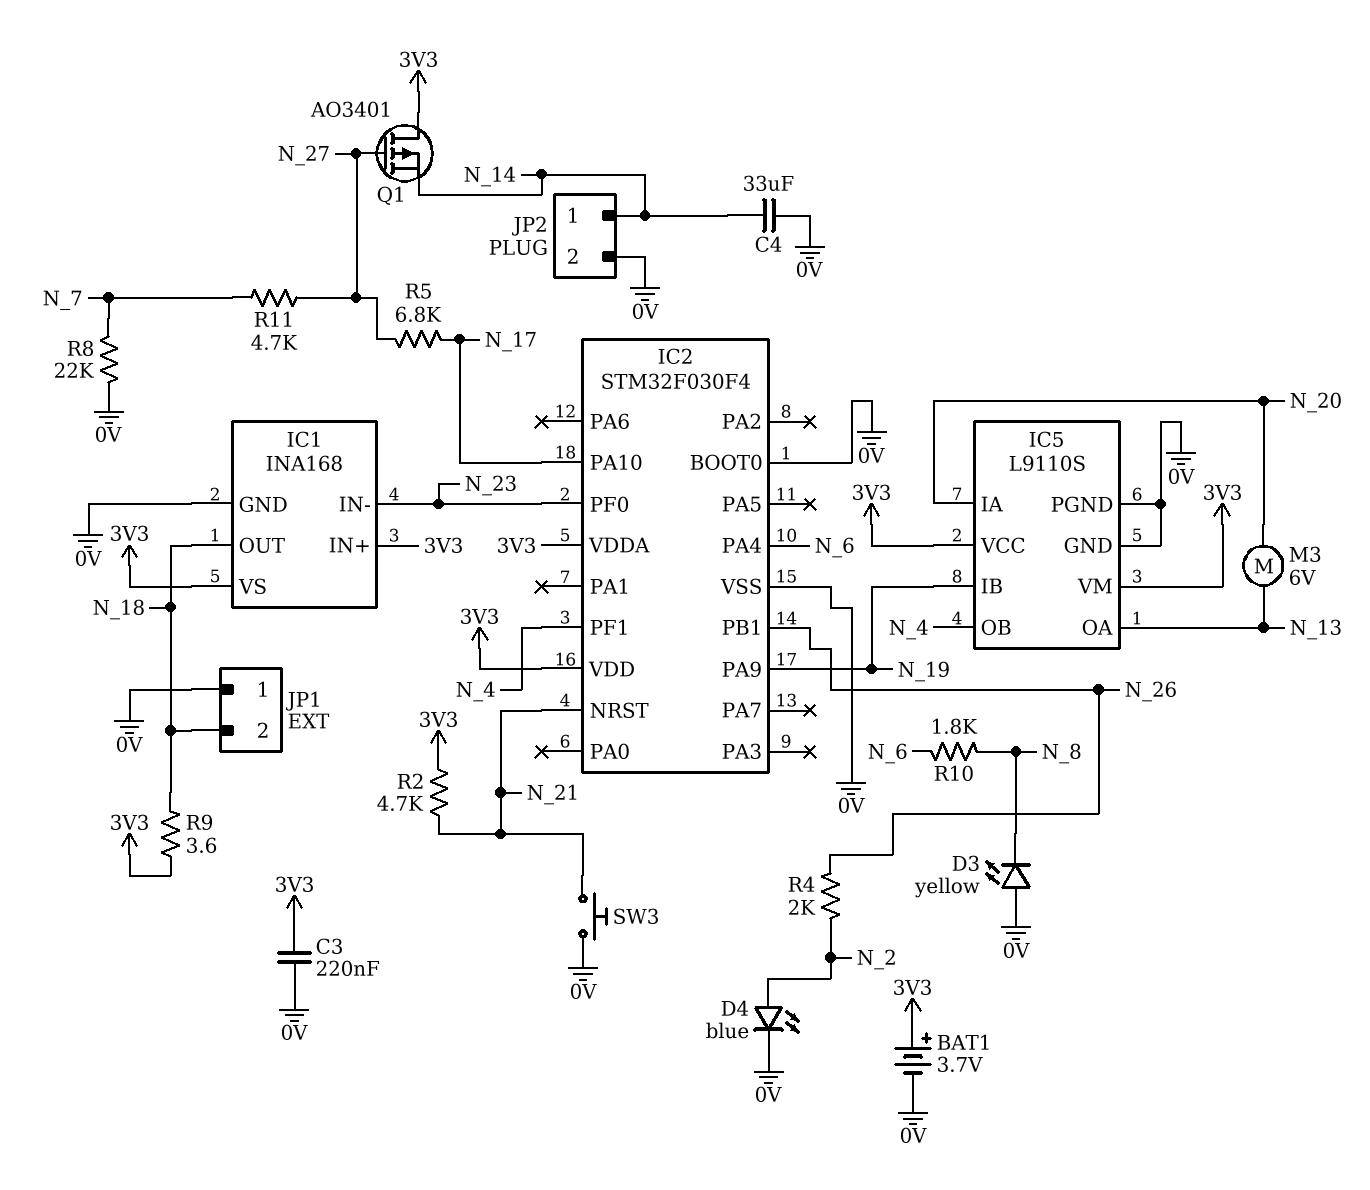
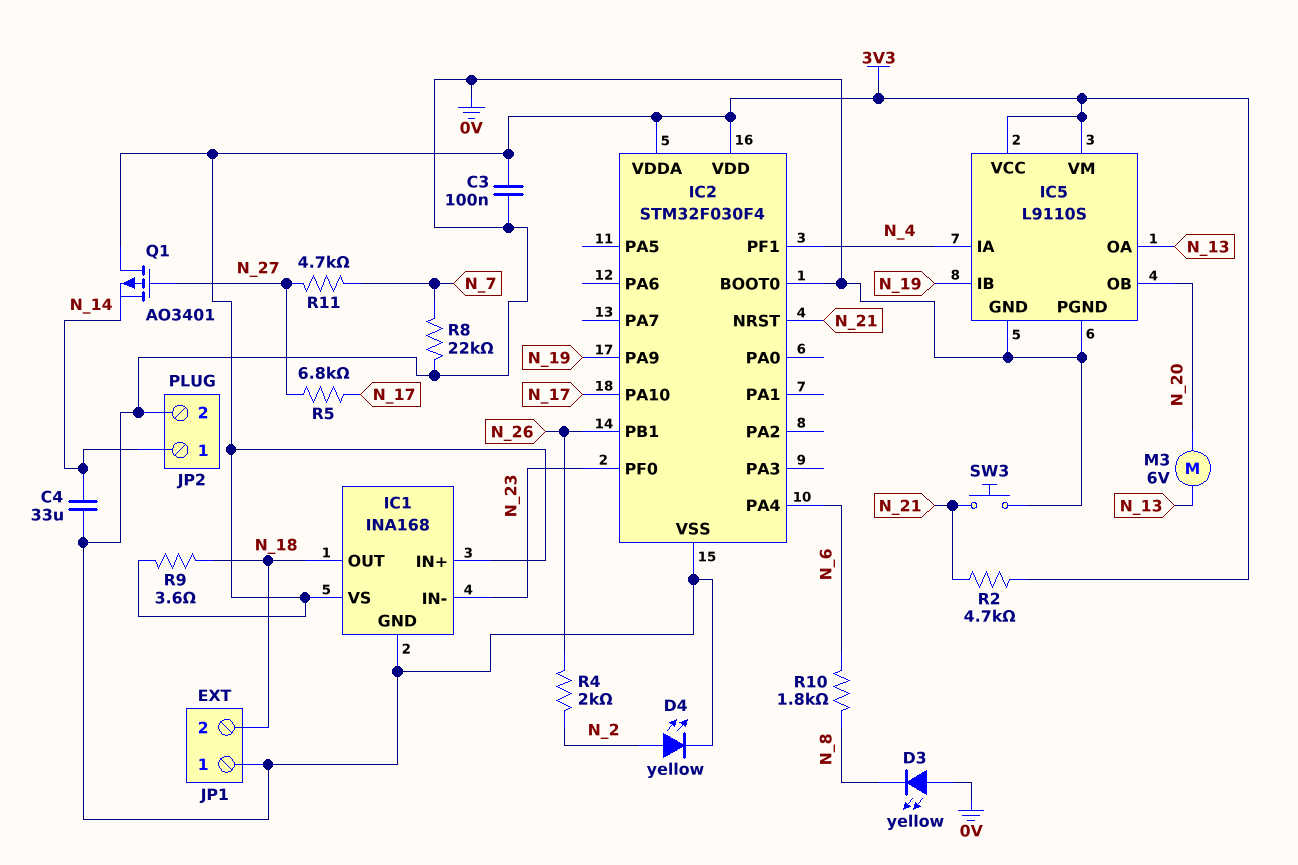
BAT1: 3.7V (plus 3V3, minus 0V) -> none
C3: 220nF (0V, 3V3) -> 100nF (0V, 3V3)
D4: LED blue (A N_2, K 0V) -> LED yellow (A N_2, K 0V)
IC5 pin IA: N_20 -> N_4
IC5 pin OB: N_4 -> N_20

